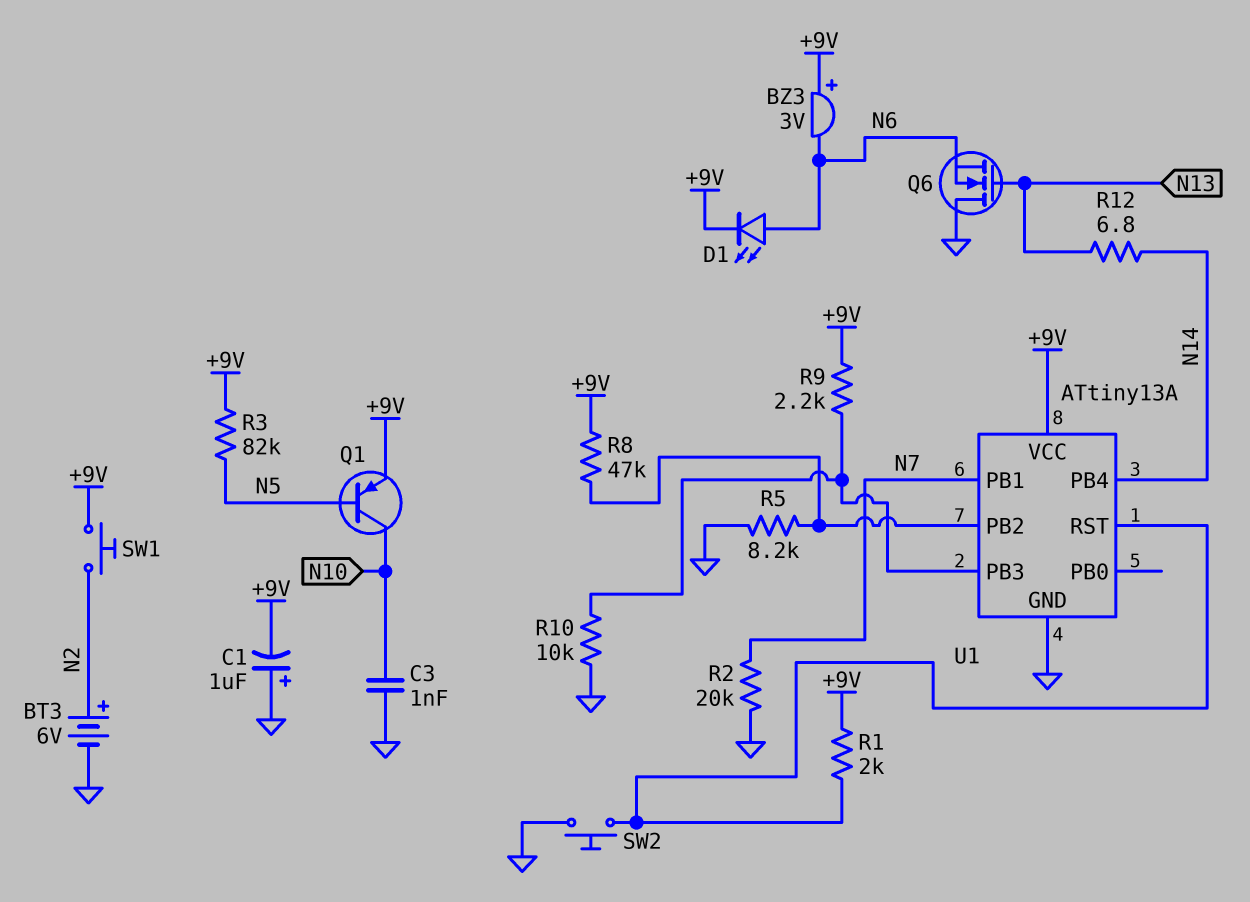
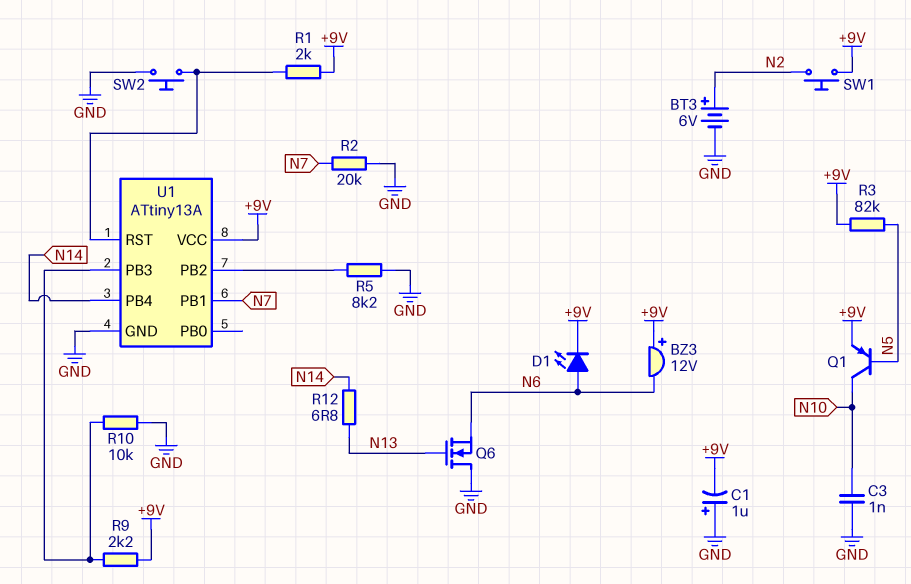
BZ3: buzzer 3V (plus +9V, minus N6) -> buzzer 12V (plus +9V, minus N6)
R8: 47k (+9V, U1/PB2) -> none

